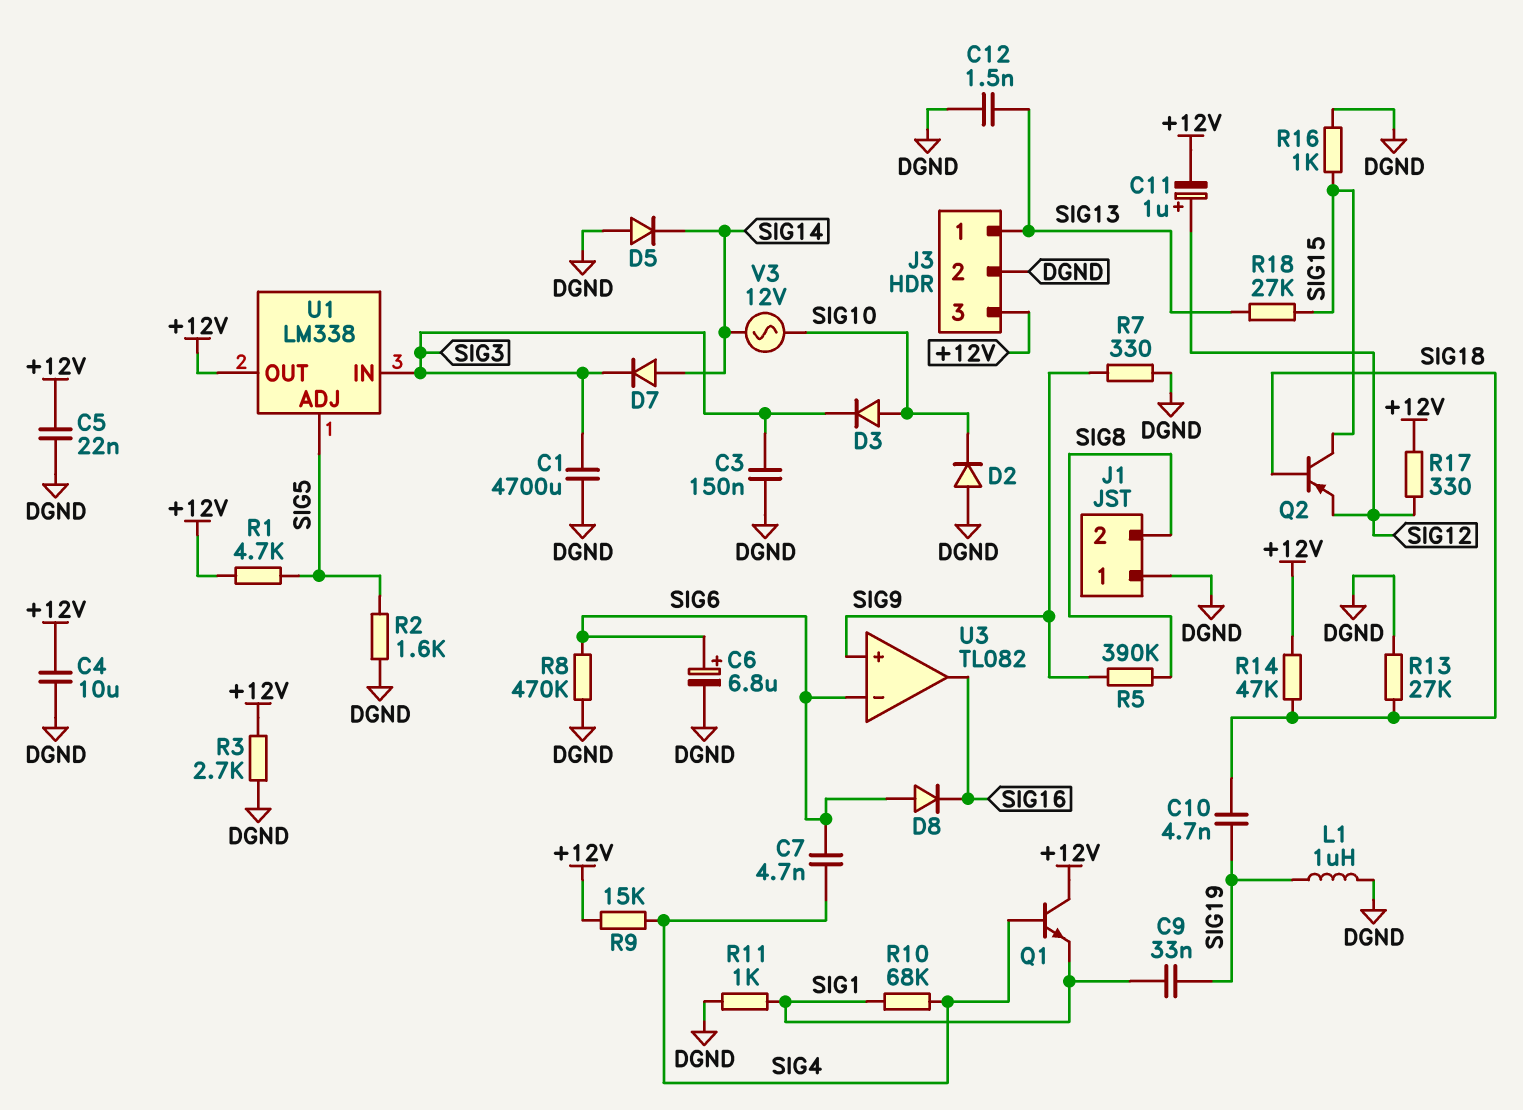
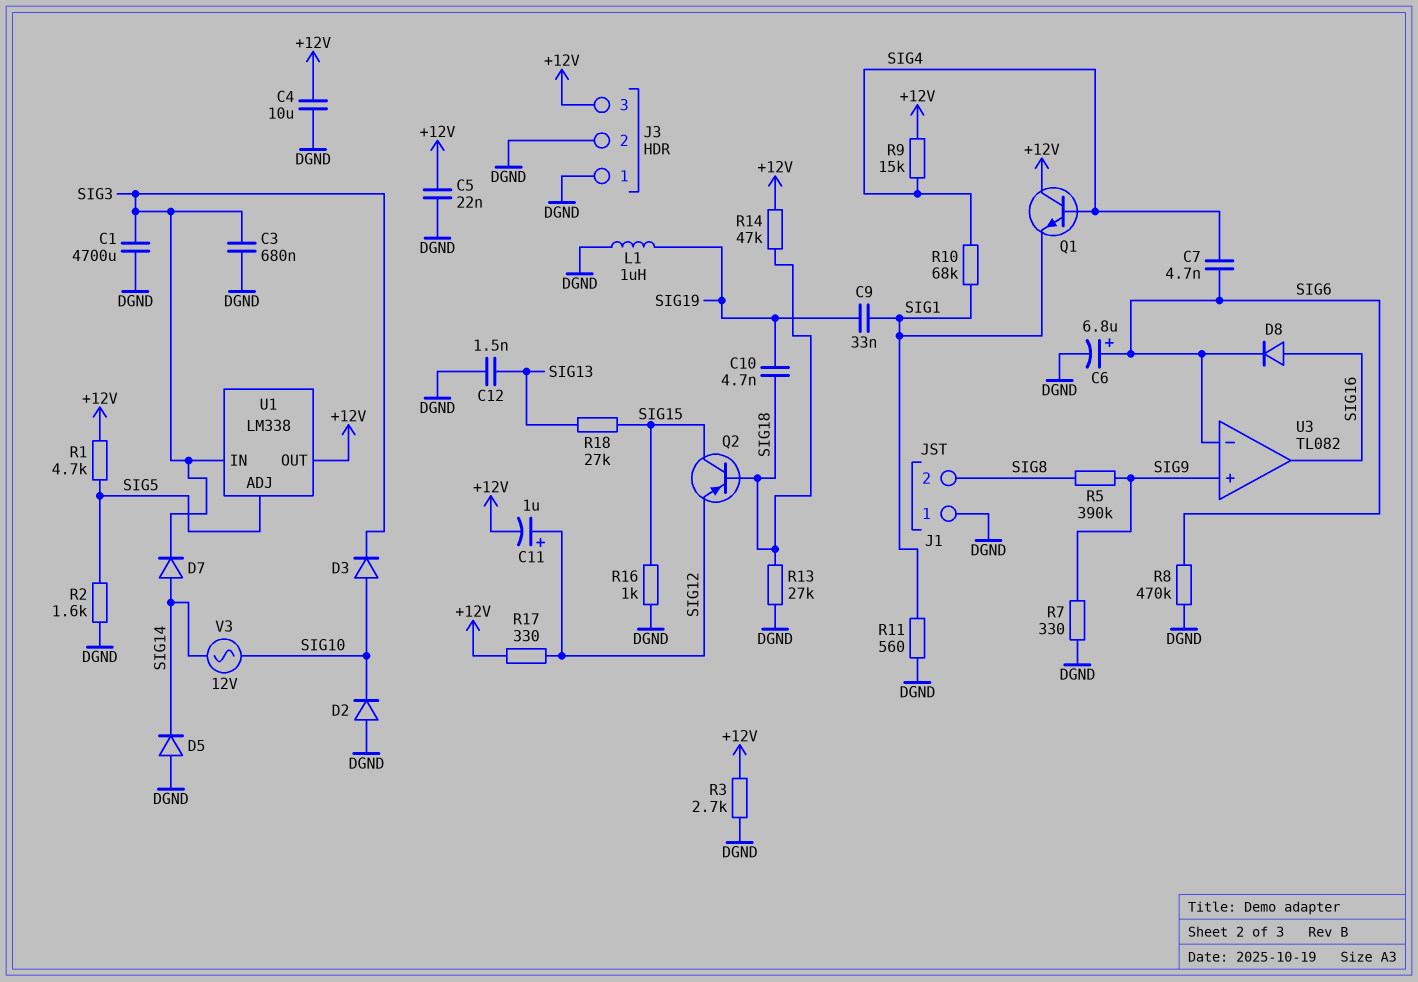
C3: 150nF (DGND, SIG3) -> 680nF (DGND, SIG3)
D8: diode (A SIG6, K SIG16) -> diode (A SIG16, K SIG6)
J3 pin 1: SIG13 -> DGND
R11: 1k (DGND, SIG1) -> 560 (DGND, SIG1)

